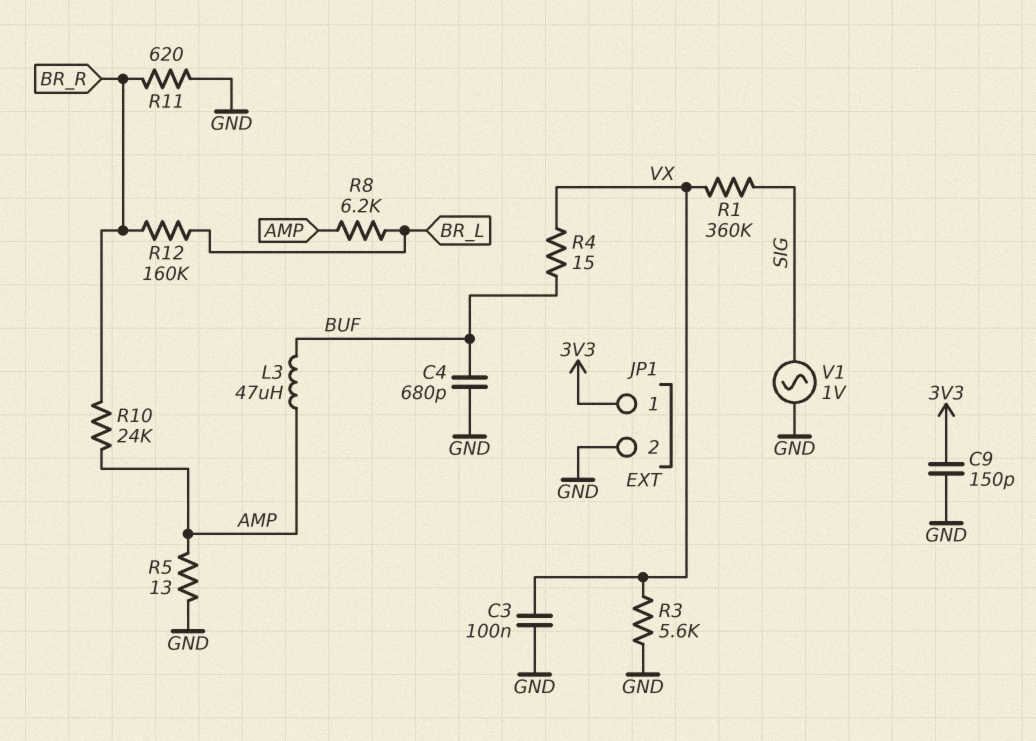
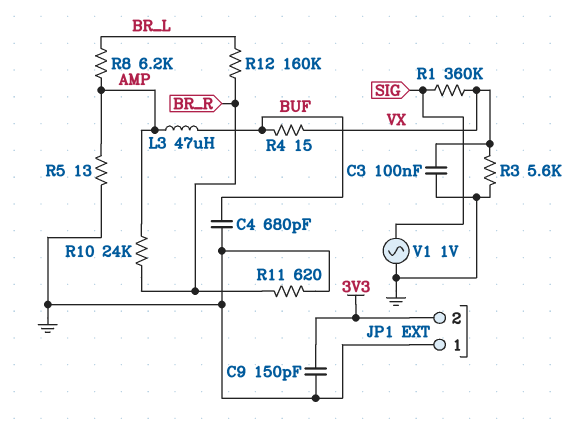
JP1 pin 1: 3V3 -> GND
JP1 pin 2: GND -> 3V3

